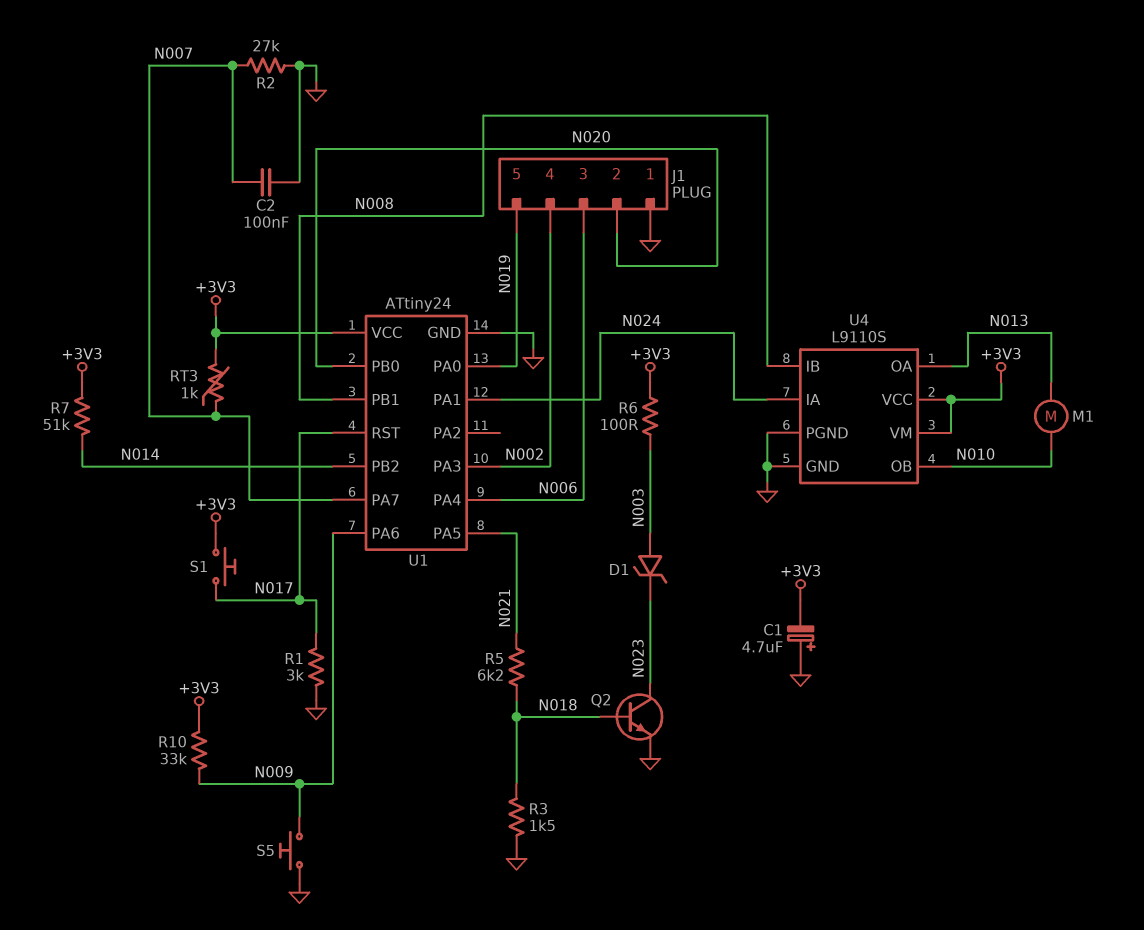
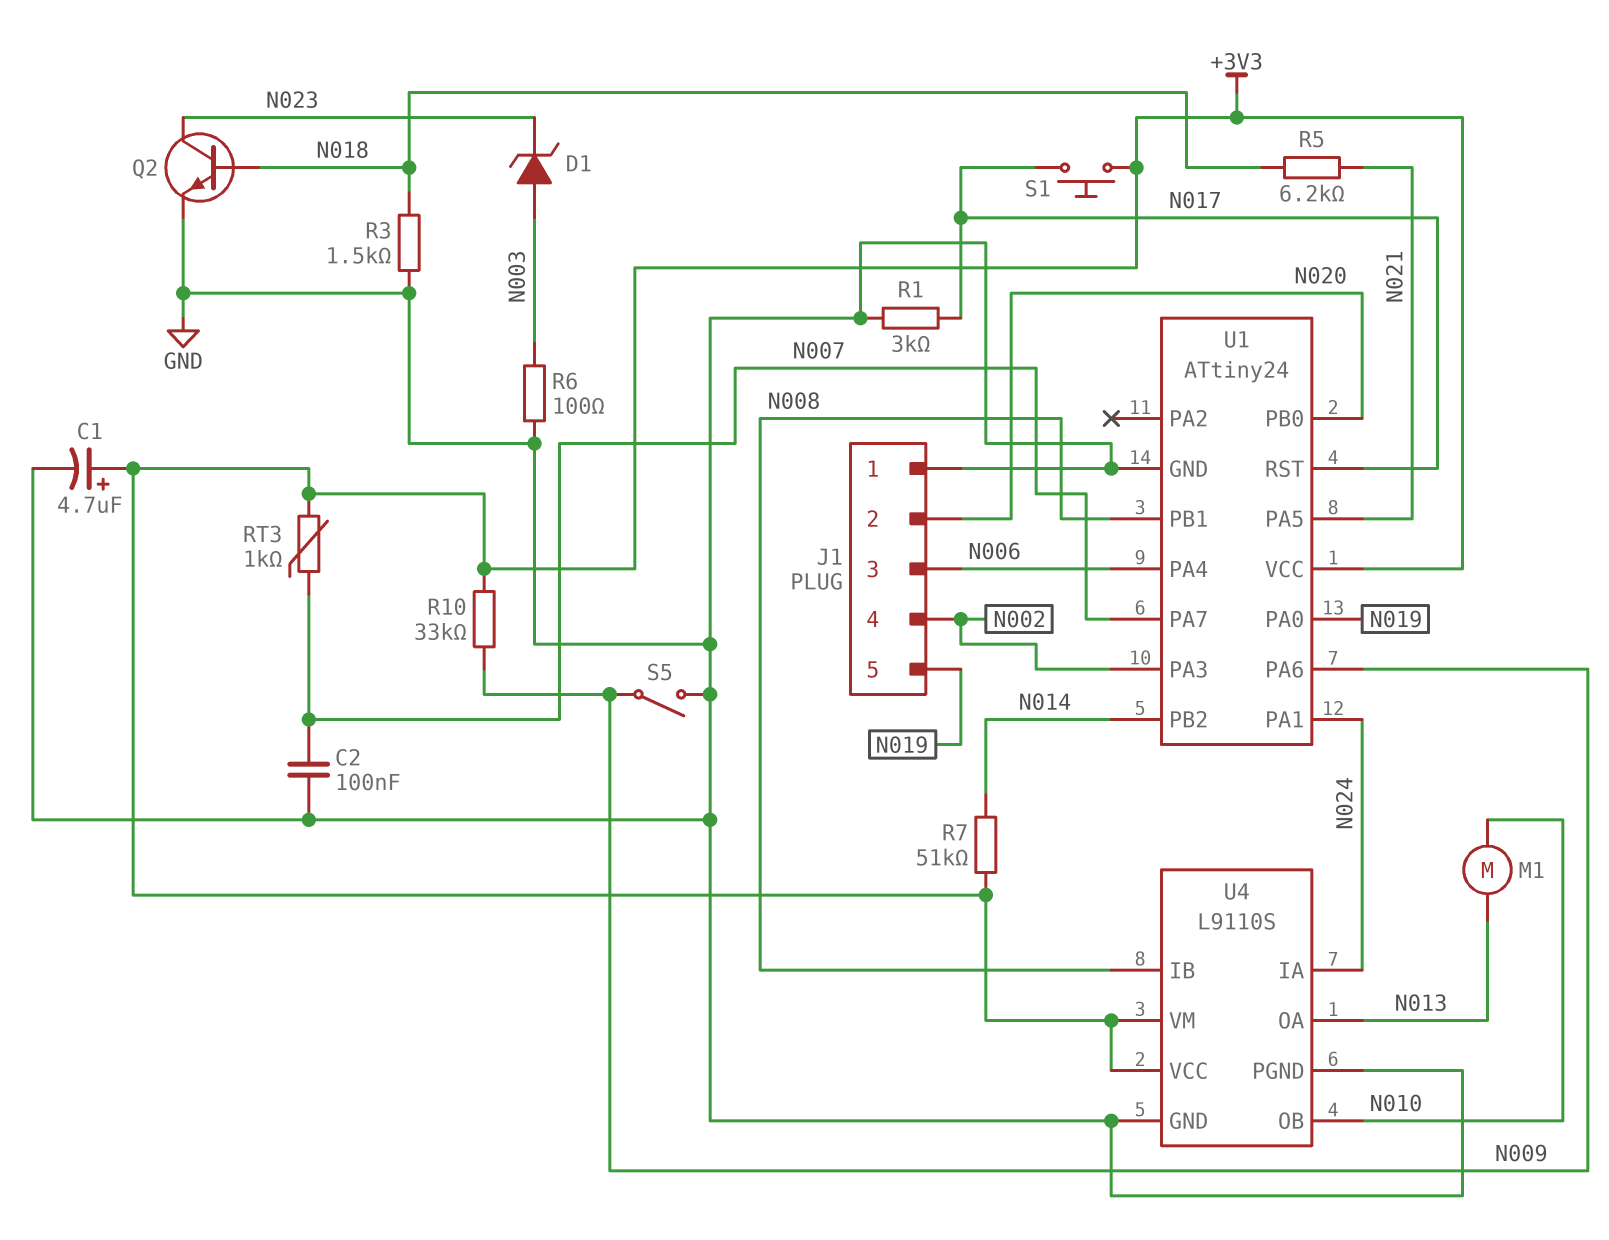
C1: 4.7uF (plus GND, minus +3V3) -> 4.7uF (plus +3V3, minus GND)
R2: 27k (GND, N007) -> none
R6: 100 (+3V3, N003) -> 100 (GND, N003)
S5: button (GND, N009) -> switch (GND, N009)

